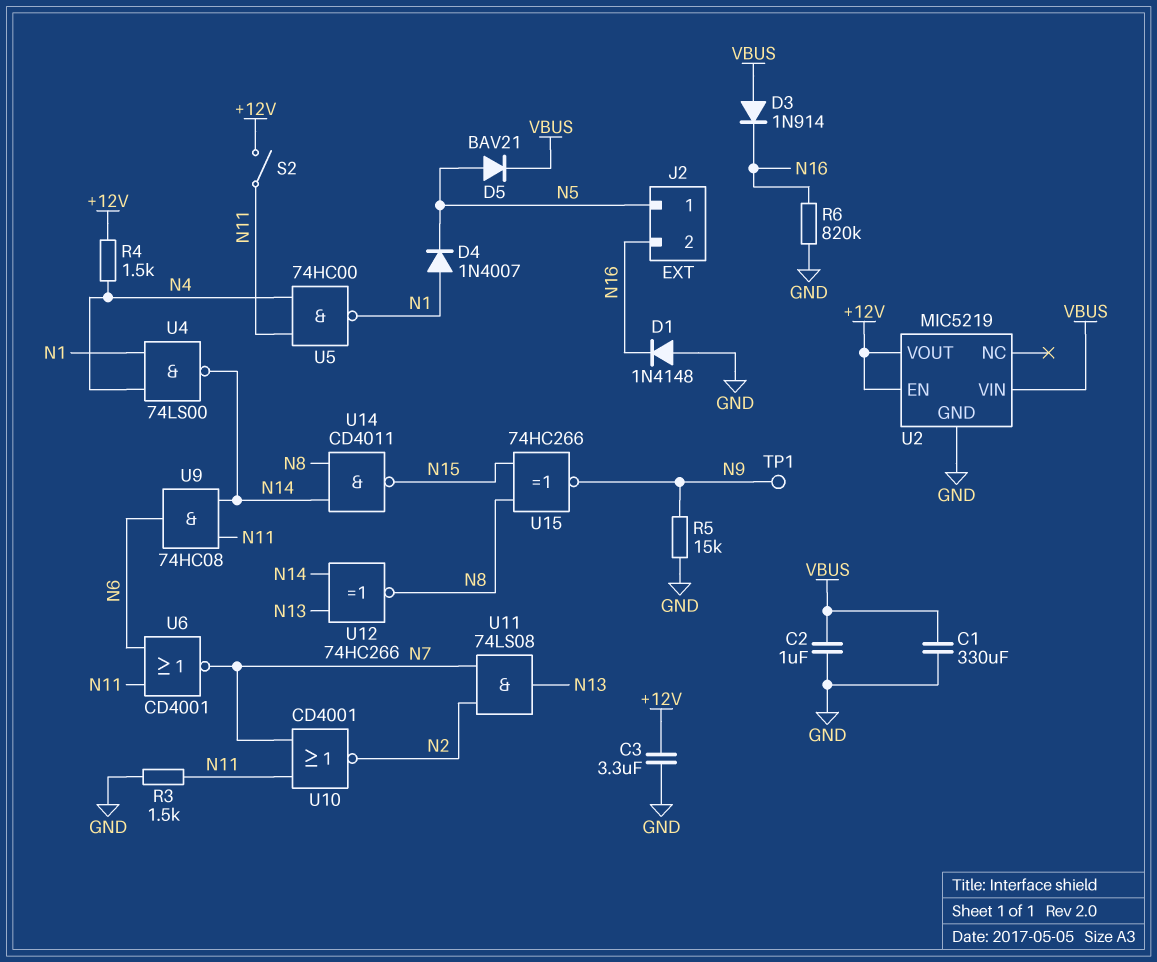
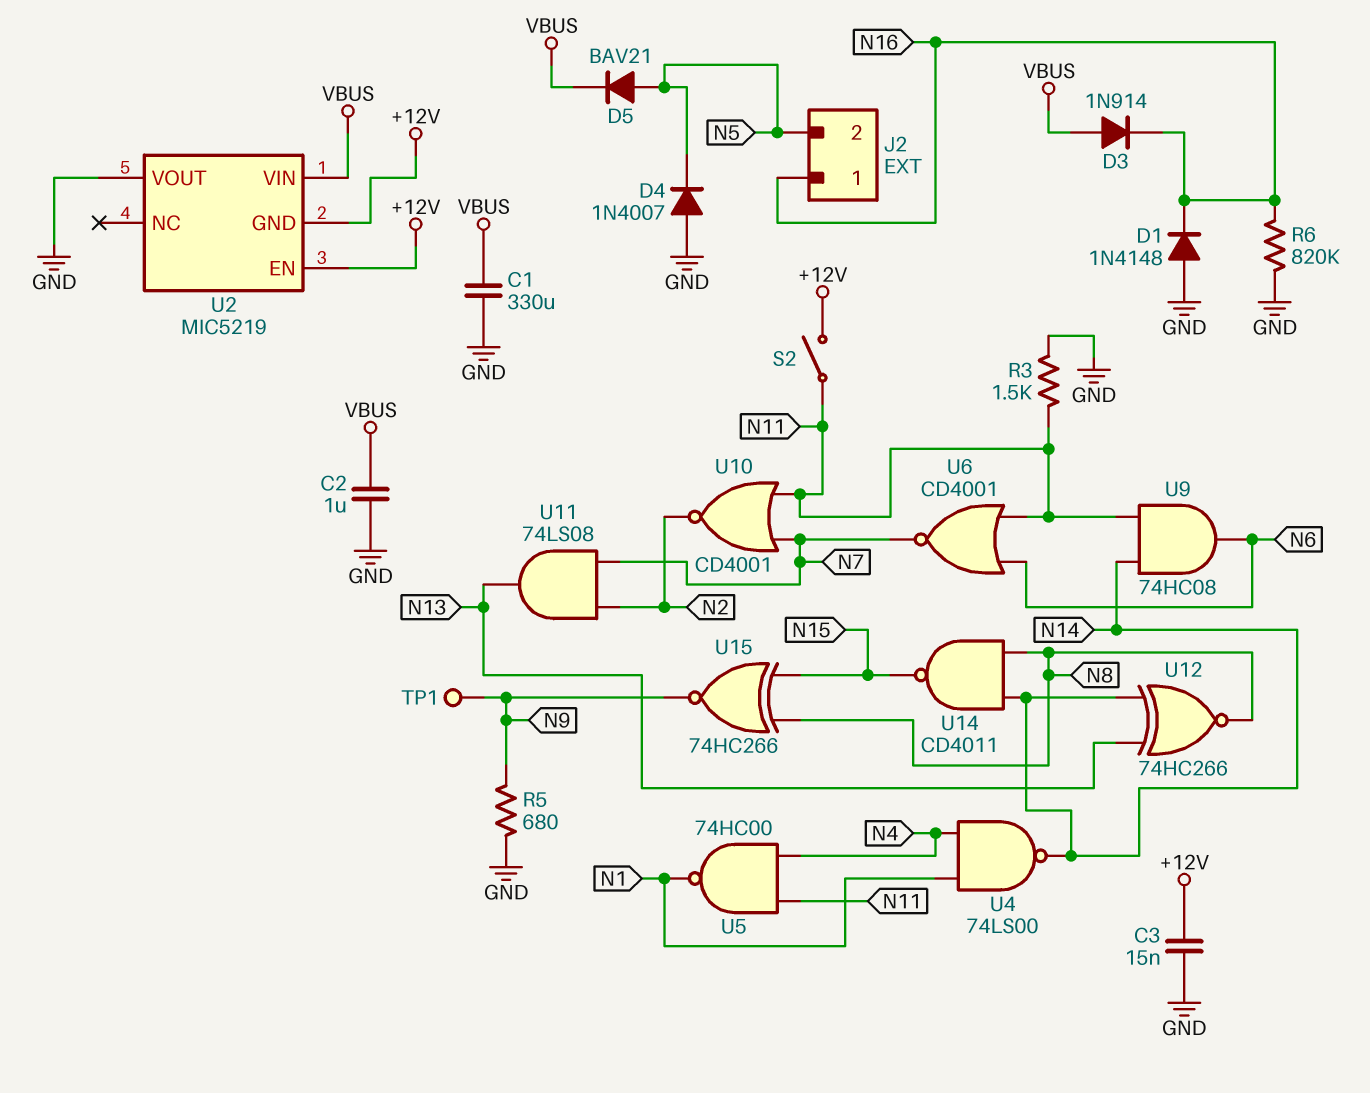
C3: 3.3uF (+12V, GND) -> 15nF (+12V, GND)
D4: diode 1N4007 (A N1, K N5) -> diode 1N4007 (A GND, K N5)
J2 pin 1: N5 -> N16
J2 pin 2: N16 -> N5
R4: 1.5k (+12V, N4) -> none
R5: 15k (GND, N9) -> 680 (GND, N9)
U2 pin GND: GND -> +12V
U2 pin VOUT: +12V -> GND

